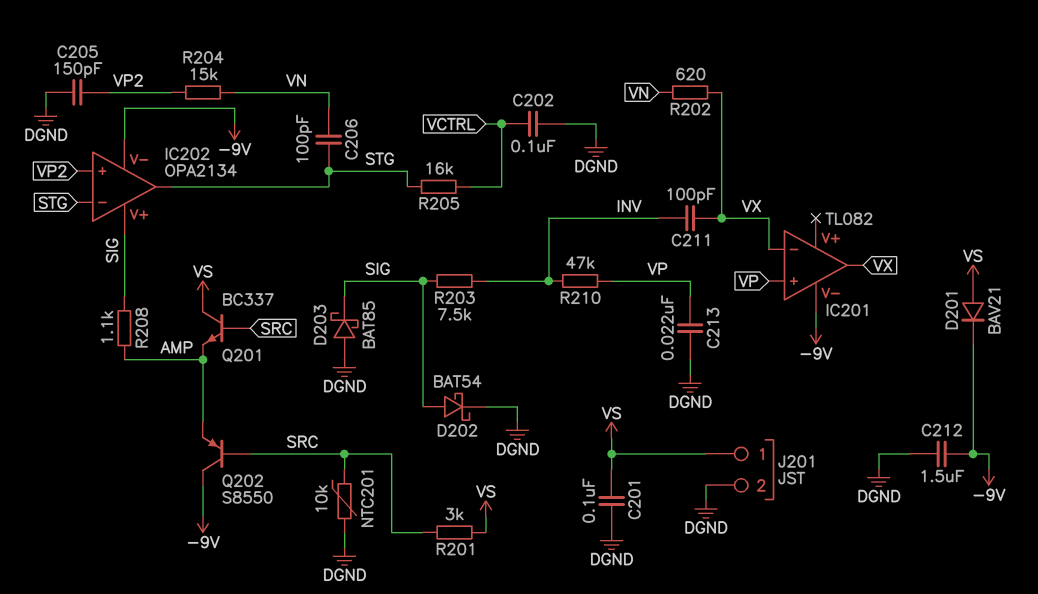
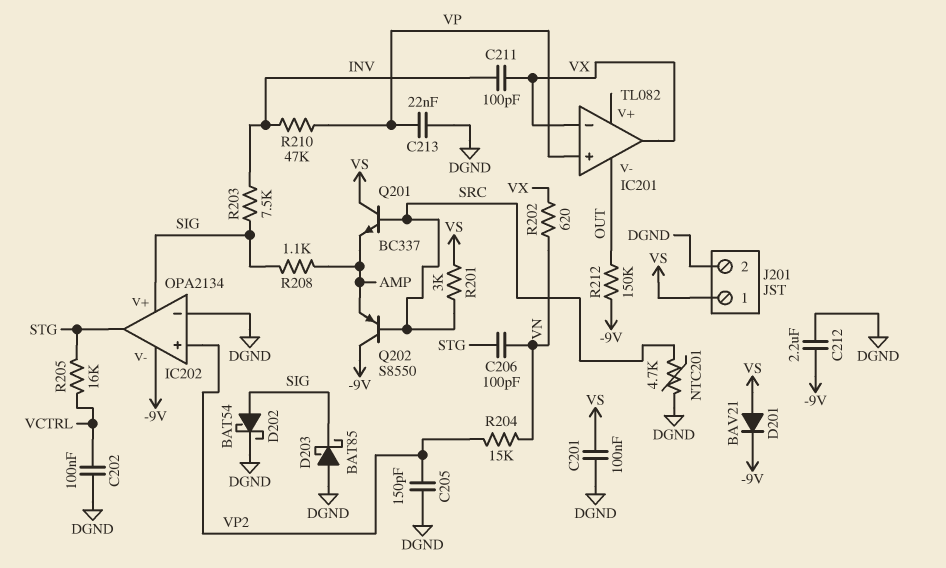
C212: 1.5uF (-9V, DGND) -> 2.2uF (-9V, DGND)
IC201 pin V-: -9V -> OUT
IC202 pin in-: STG -> DGND
NTC201: 10k (DGND, SRC) -> 4.7k (DGND, SRC)
R212: none -> 150k (-9V, OUT)

